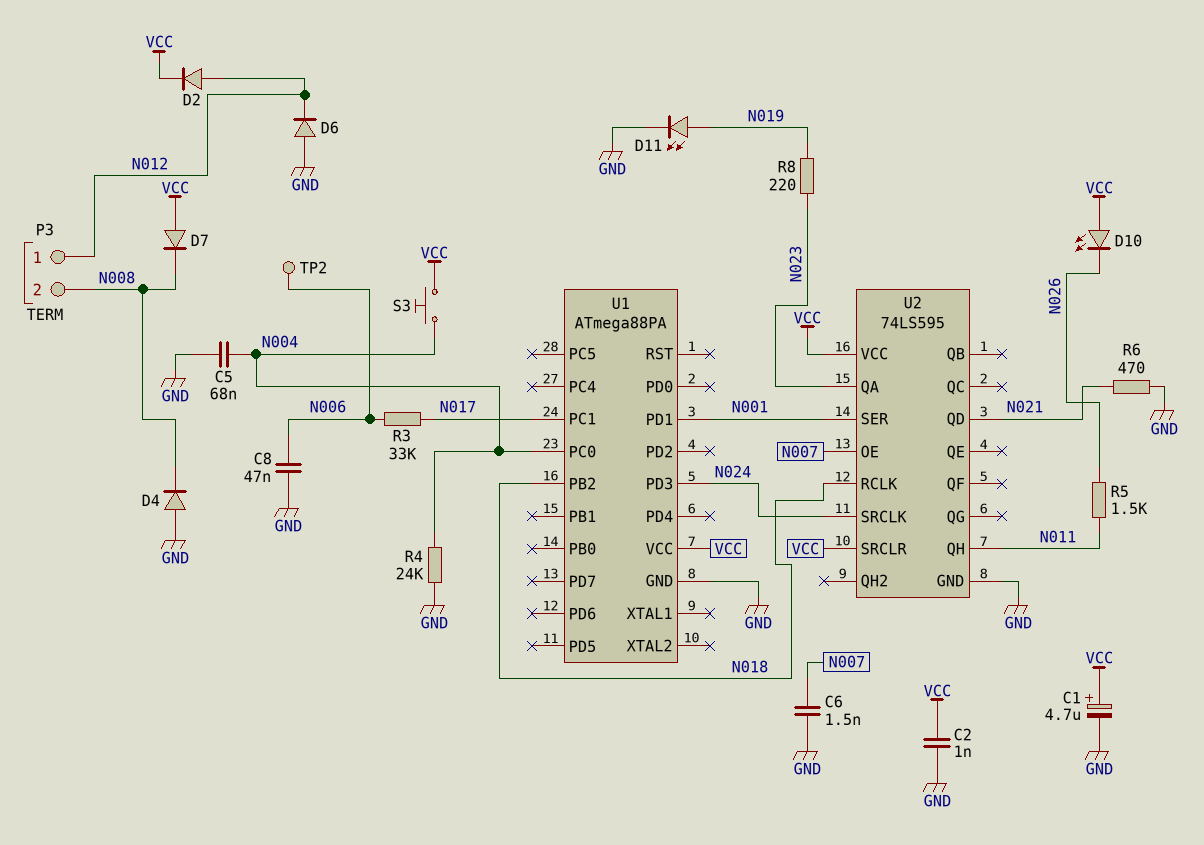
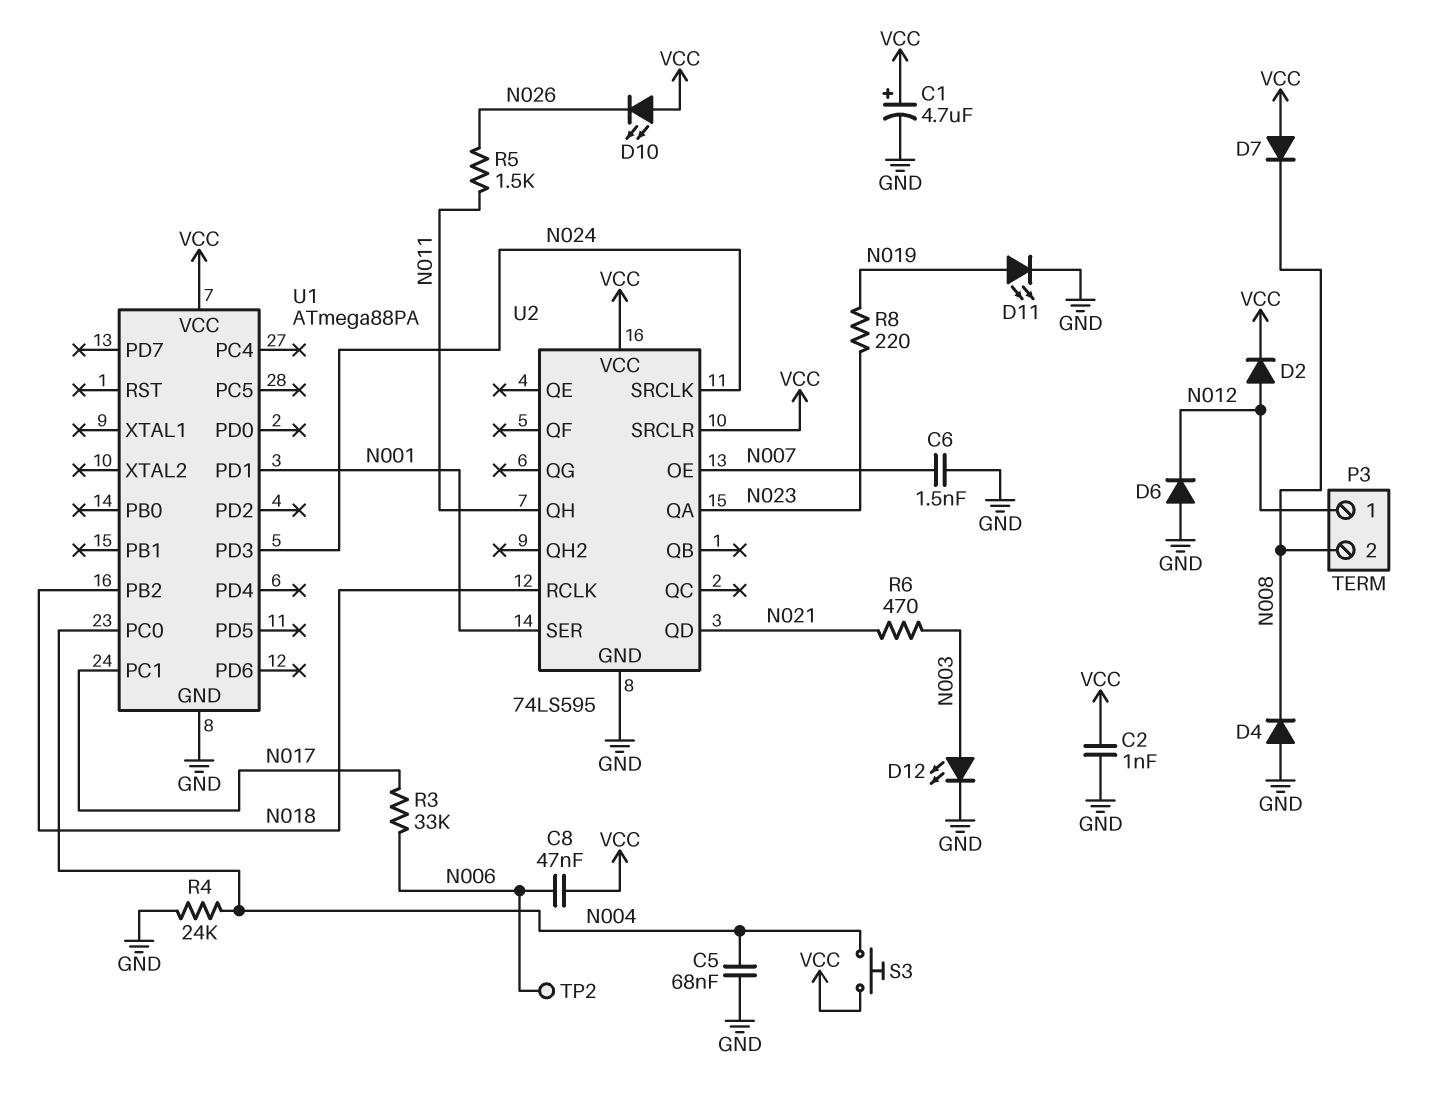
C8: 47nF (GND, N006) -> 47nF (N006, VCC)
D12: none -> LED (A N003, K GND)
R6: 470 (GND, N021) -> 470 (N003, N021)

